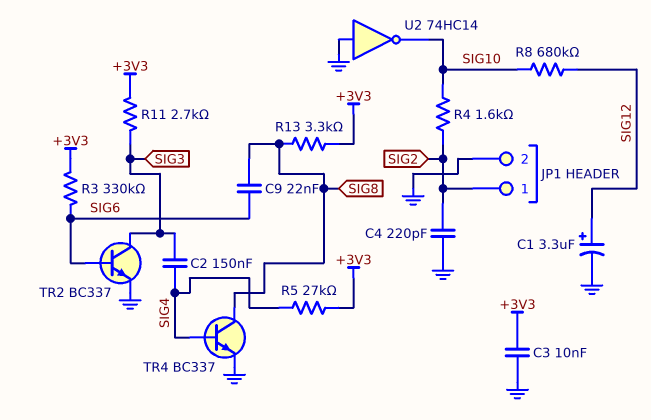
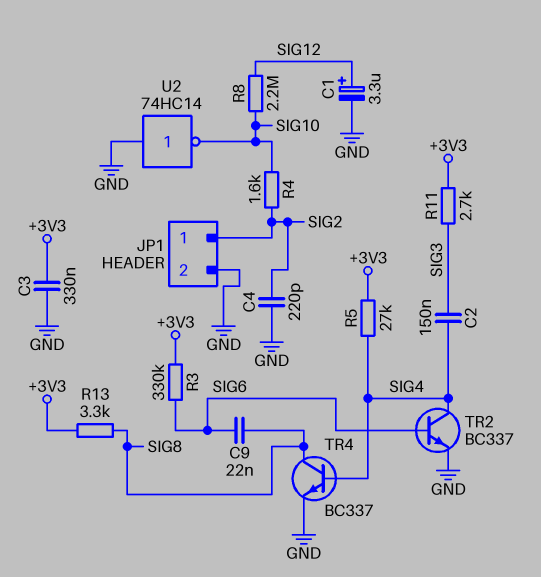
C3: 10nF (+3V3, GND) -> 330nF (+3V3, GND)
R8: 680k (SIG10, SIG12) -> 2.2M (SIG10, SIG12)
TR2: NPN BC337 (B SIG6, C SIG3, E GND) -> NPN BC337 (B SIG6, C SIG4, E GND)

